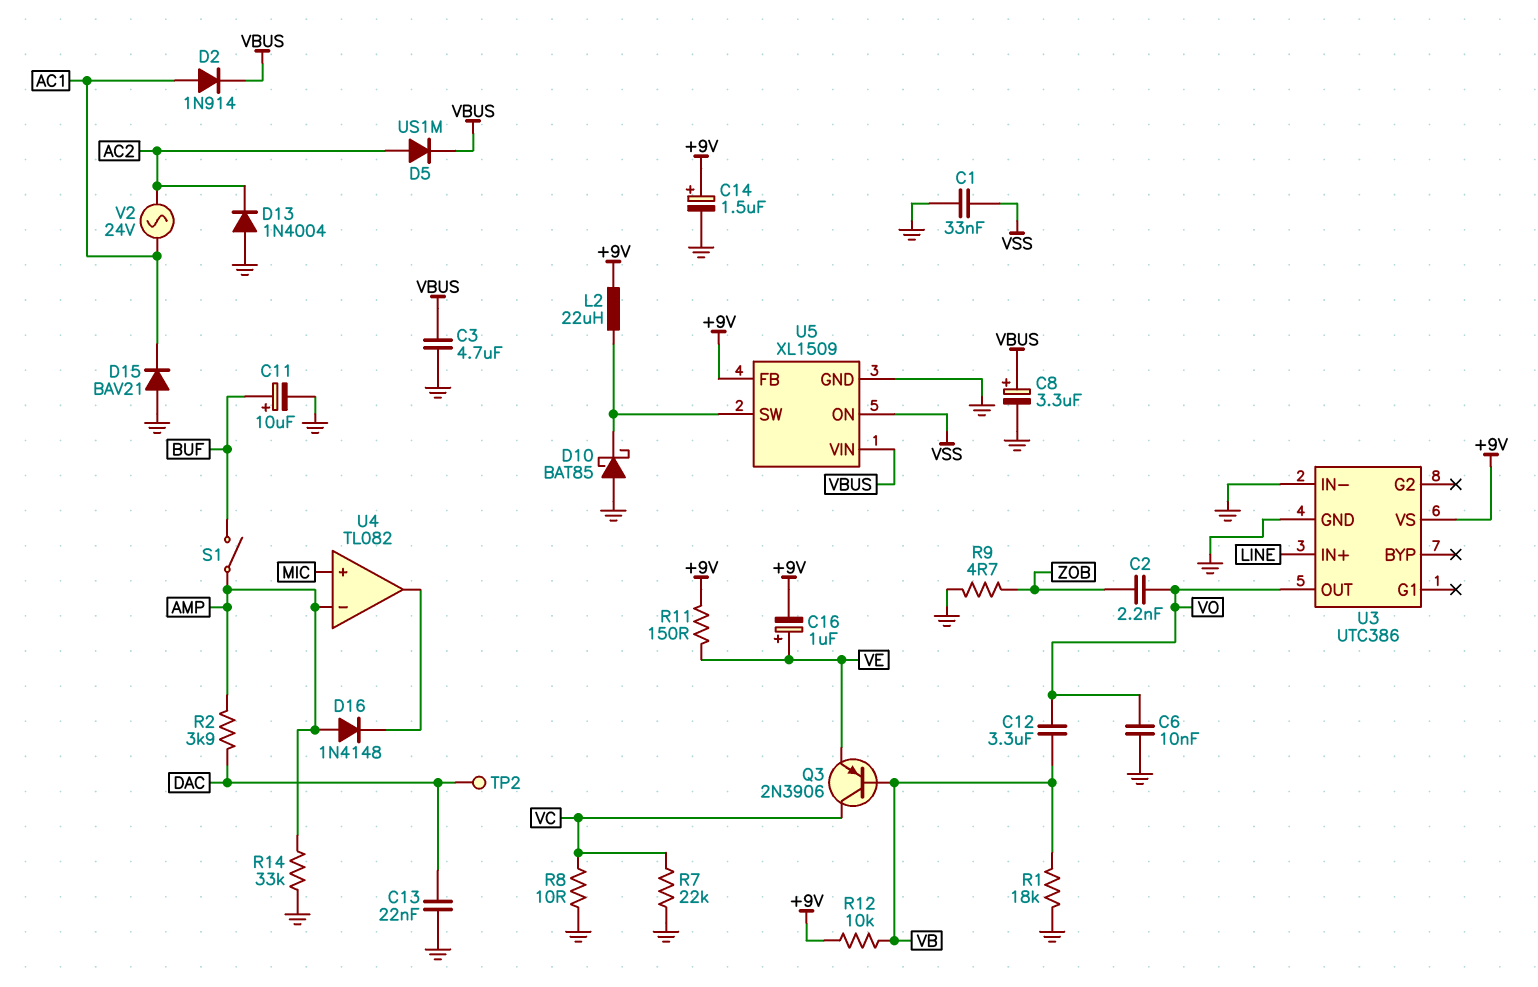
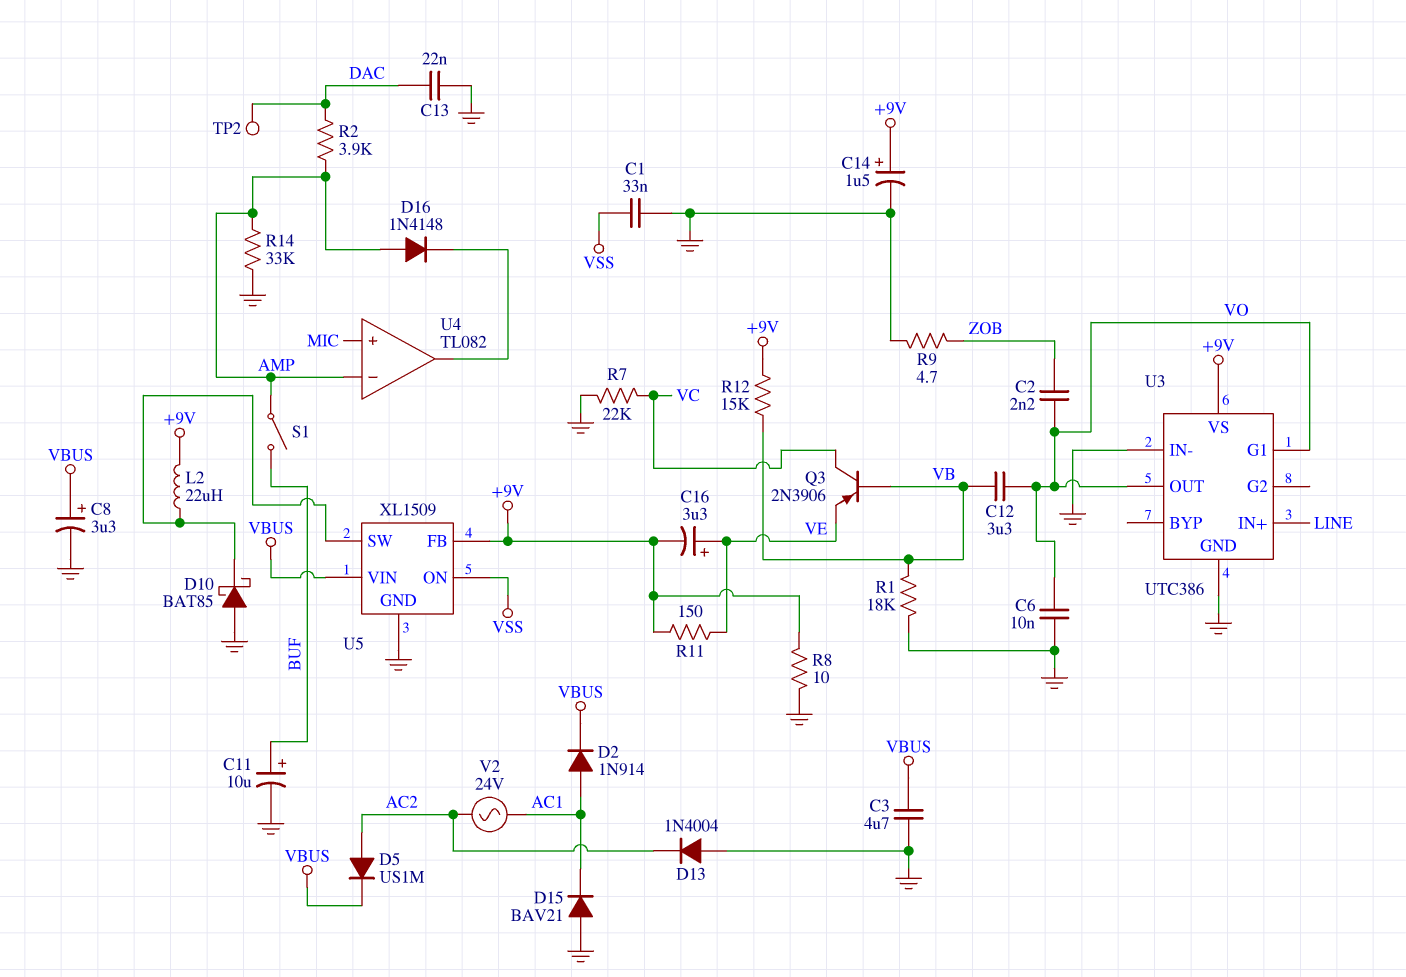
C16: 1uF (plus VE, minus +9V) -> 3.3uF (plus VE, minus +9V)
R8: 10 (GND, VC) -> 10 (+9V, GND)
R12: 10k (+9V, VB) -> 15k (+9V, VB)
U3 pin G1: none -> VO

